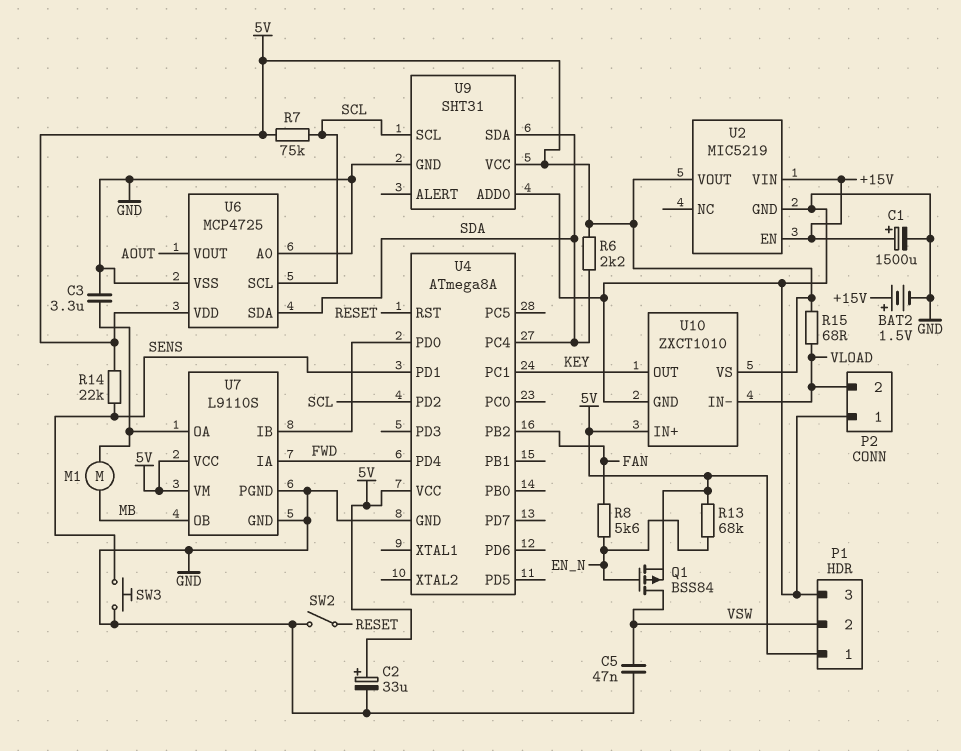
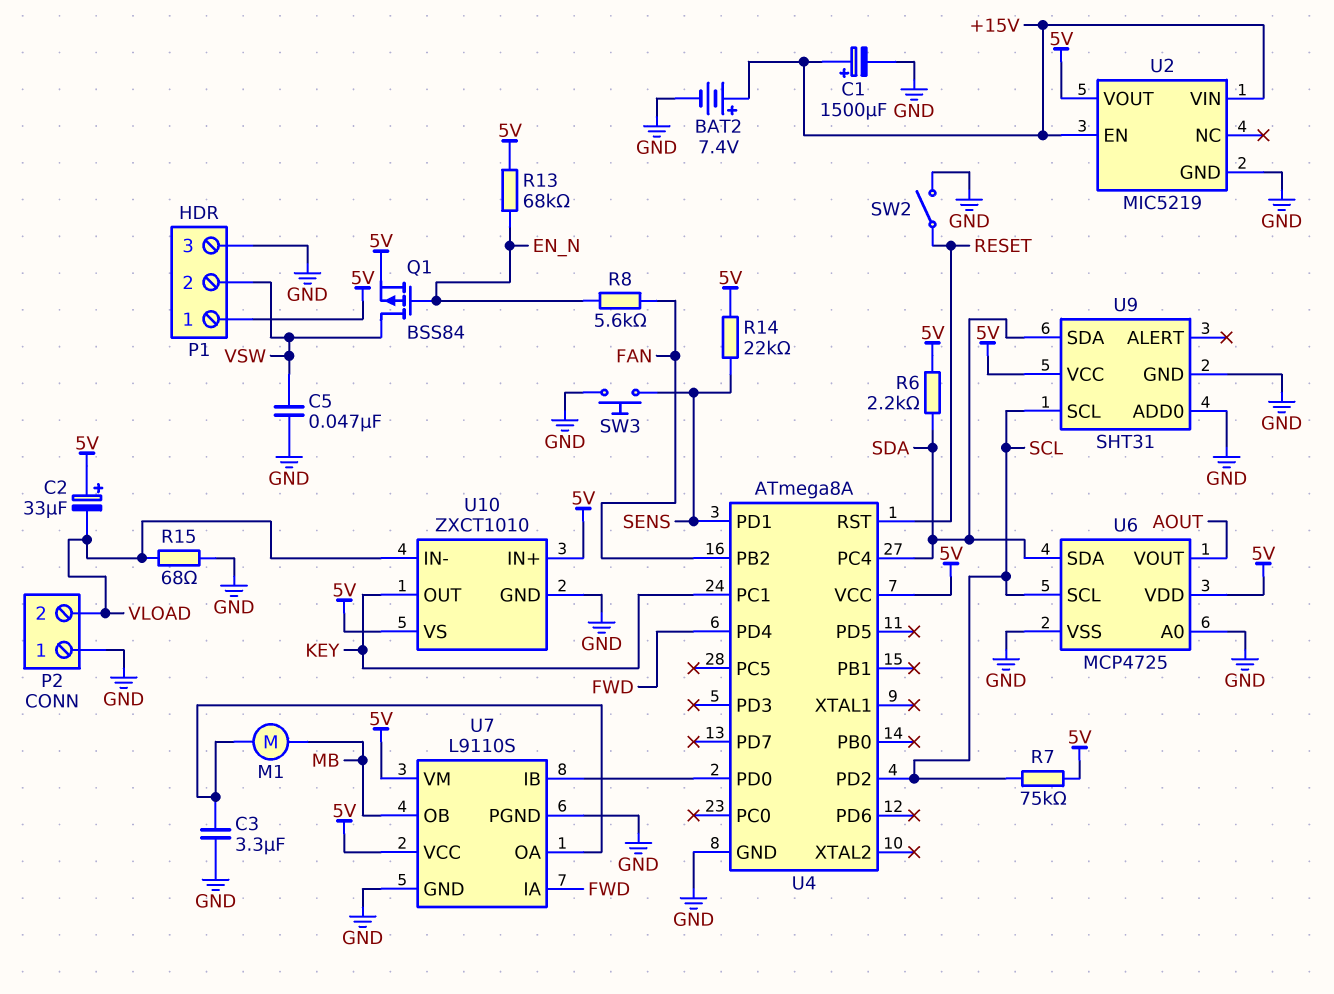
BAT2: 1.5V (plus +15V, minus GND) -> 7.4V (plus +15V, minus GND)
C2: 33uF (plus 5V, minus GND) -> 33uF (plus 5V, minus VLOAD)
R15: 68 (5V, VLOAD) -> 68 (GND, VLOAD)

